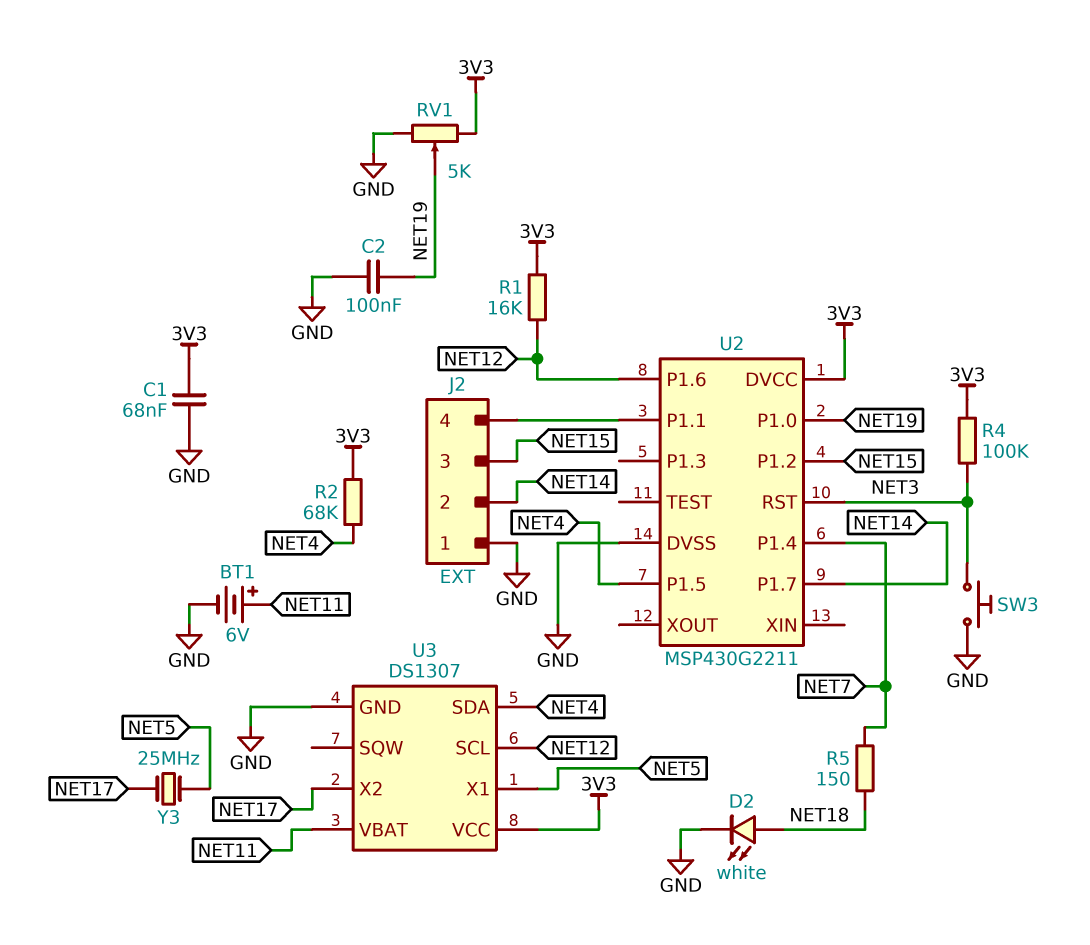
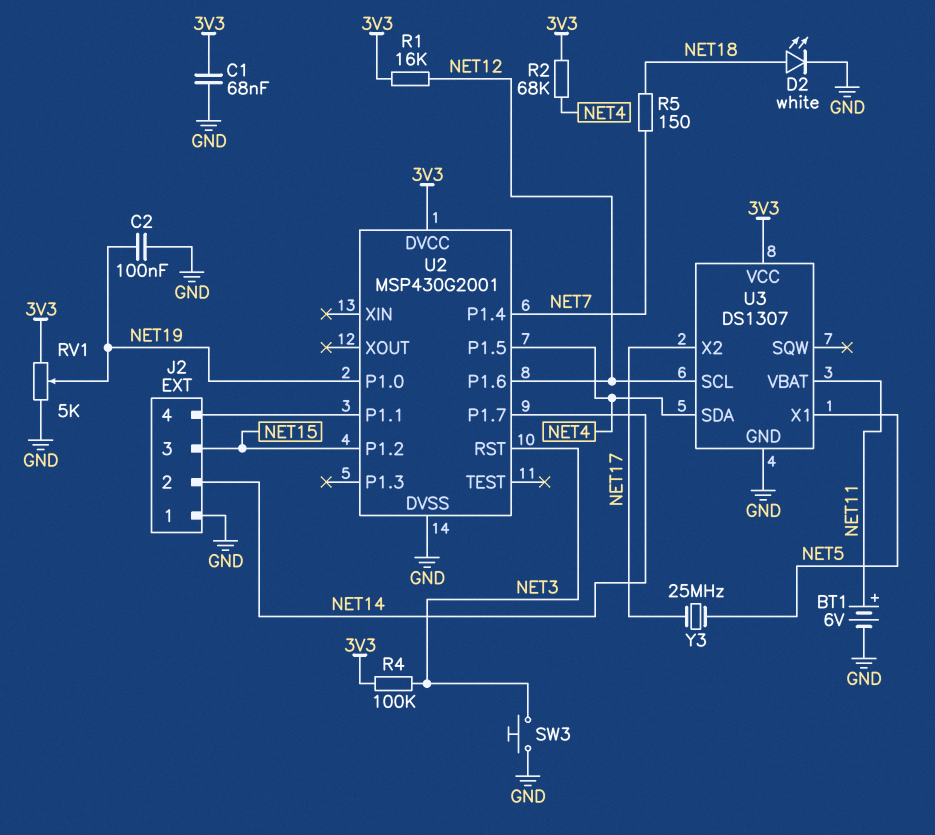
U2: MSP430G2211 -> MSP430G2001

